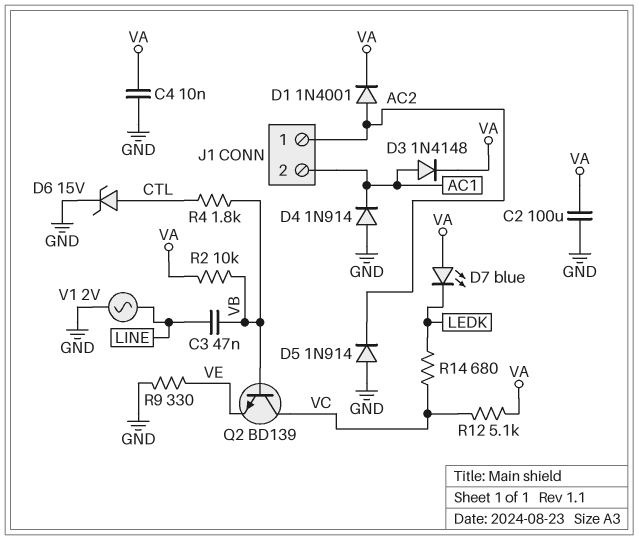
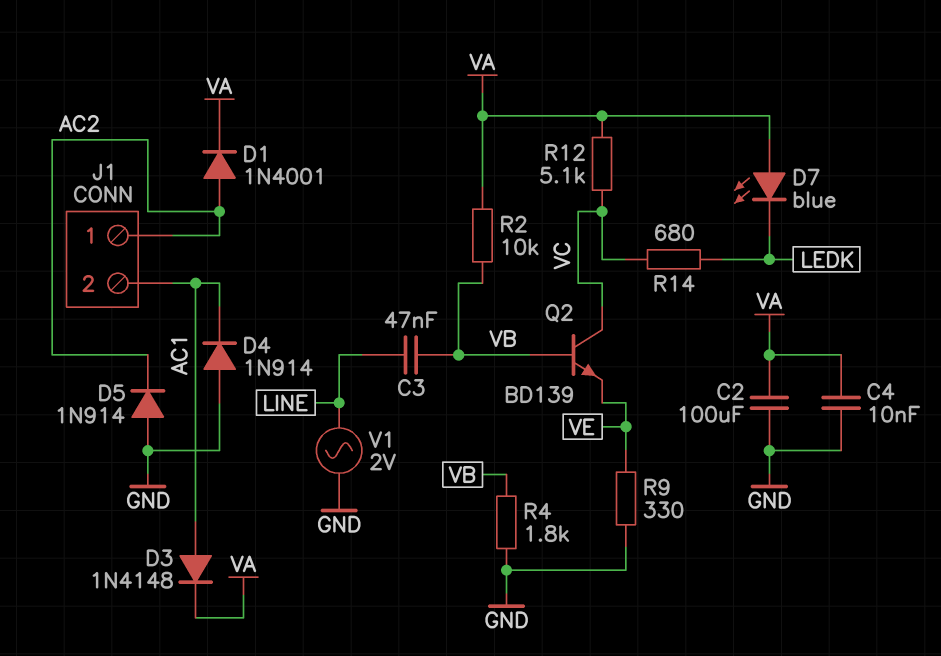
D6: zener 15V (A CTL, K GND) -> none
R4: 1.8k (CTL, VB) -> 1.8k (GND, VB)

